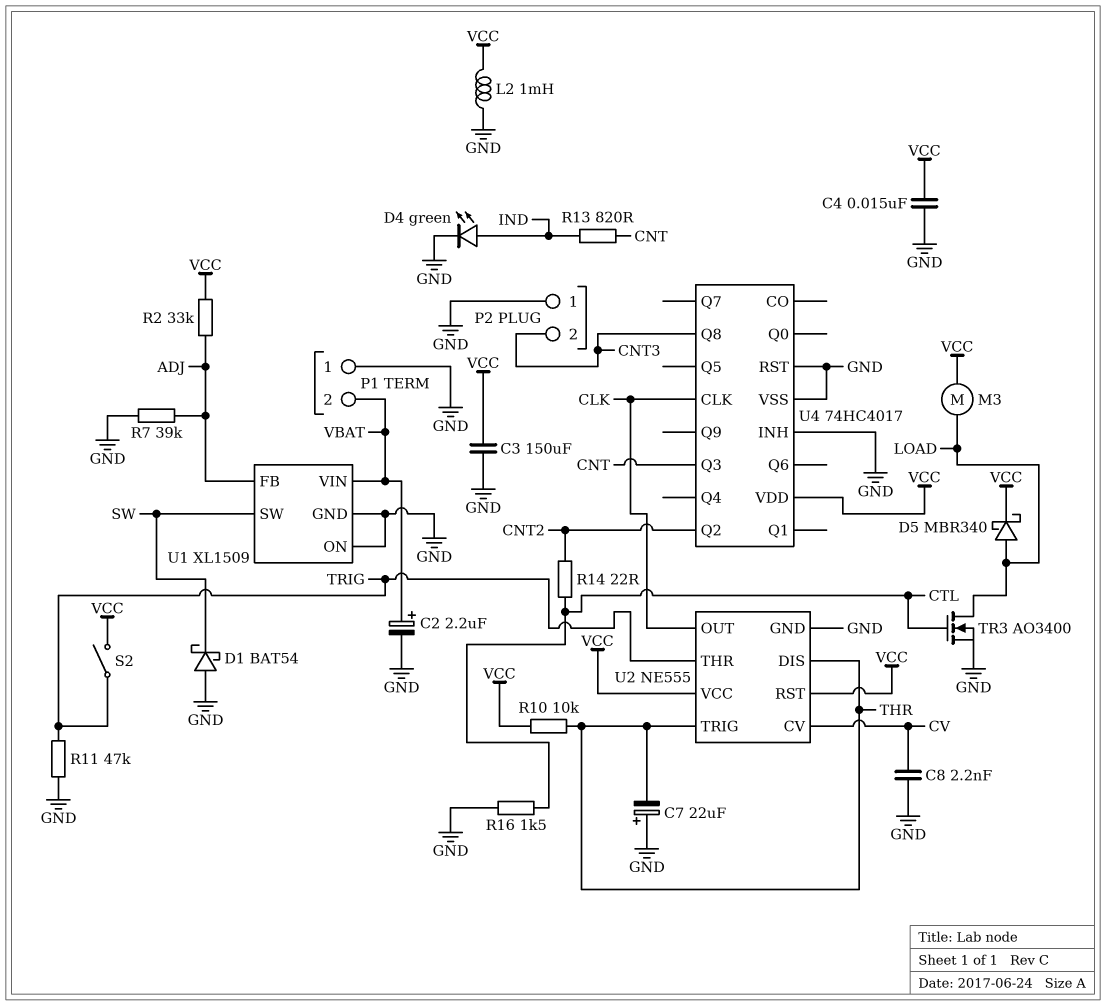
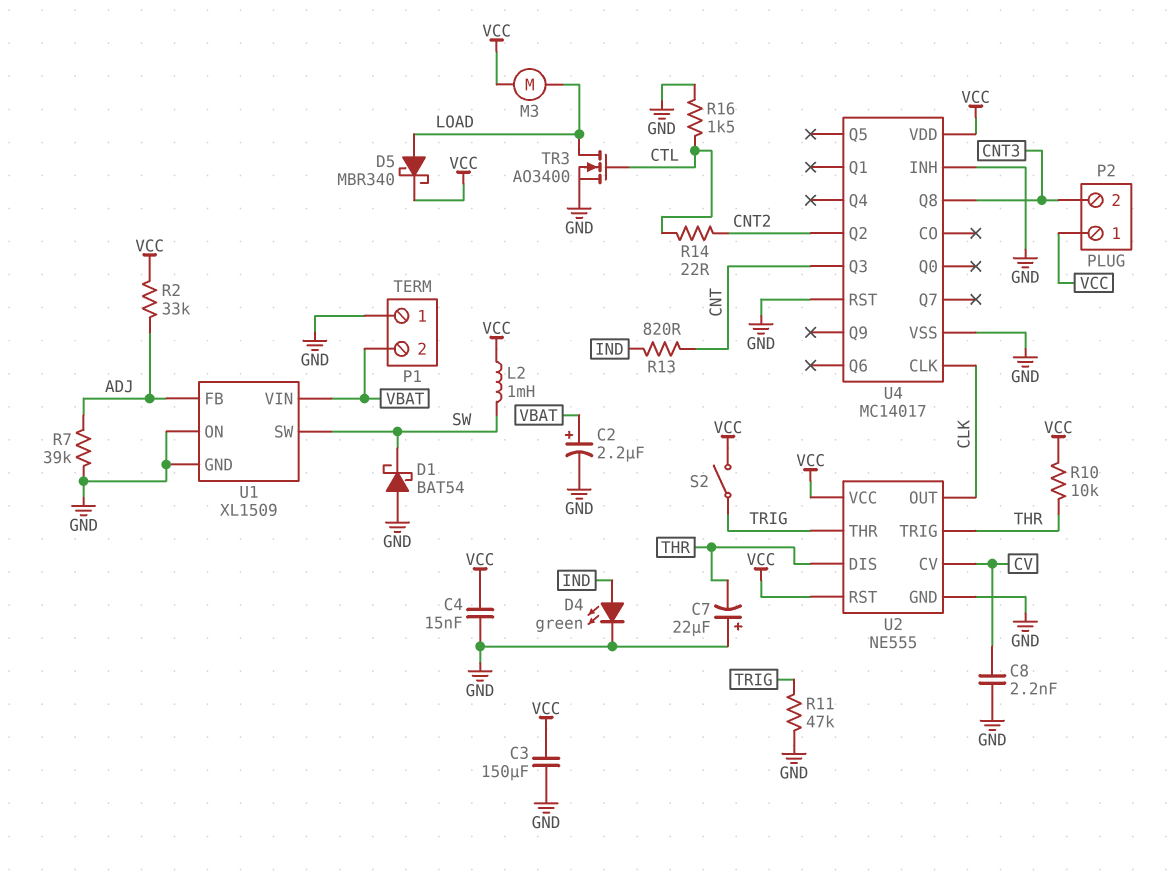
L2: 1mH (GND, VCC) -> 1mH (SW, VCC)
P2 pin 1: GND -> VCC
U4: 74HC4017 -> MC14017

